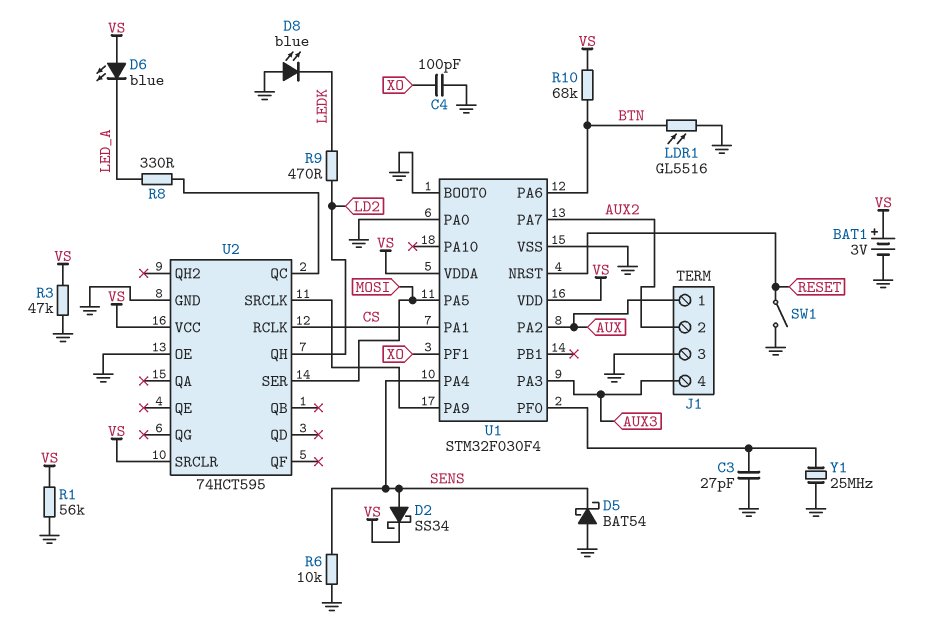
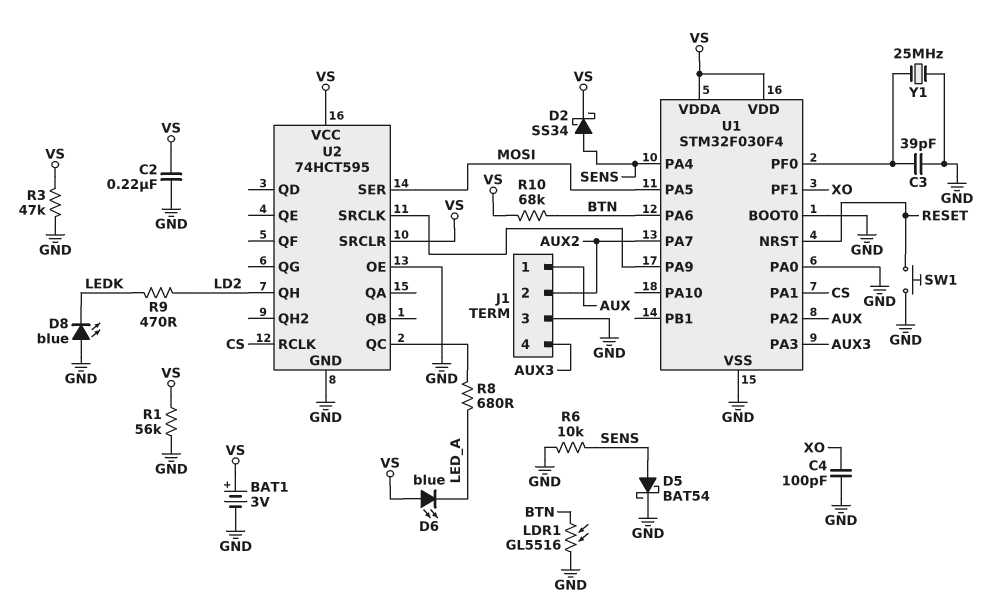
C2: none -> 220nF (GND, VS)
C3: 27pF (GND, U1/PF0) -> 39pF (GND, U1/PF0)
D5: schottky BAT54 (A GND, K SENS) -> schottky BAT54 (A SENS, K GND)
R8: 330 (LED_A, U2/QC) -> 680 (LED_A, U2/QC)
SW1: switch (GND, RESET) -> button (GND, RESET)

